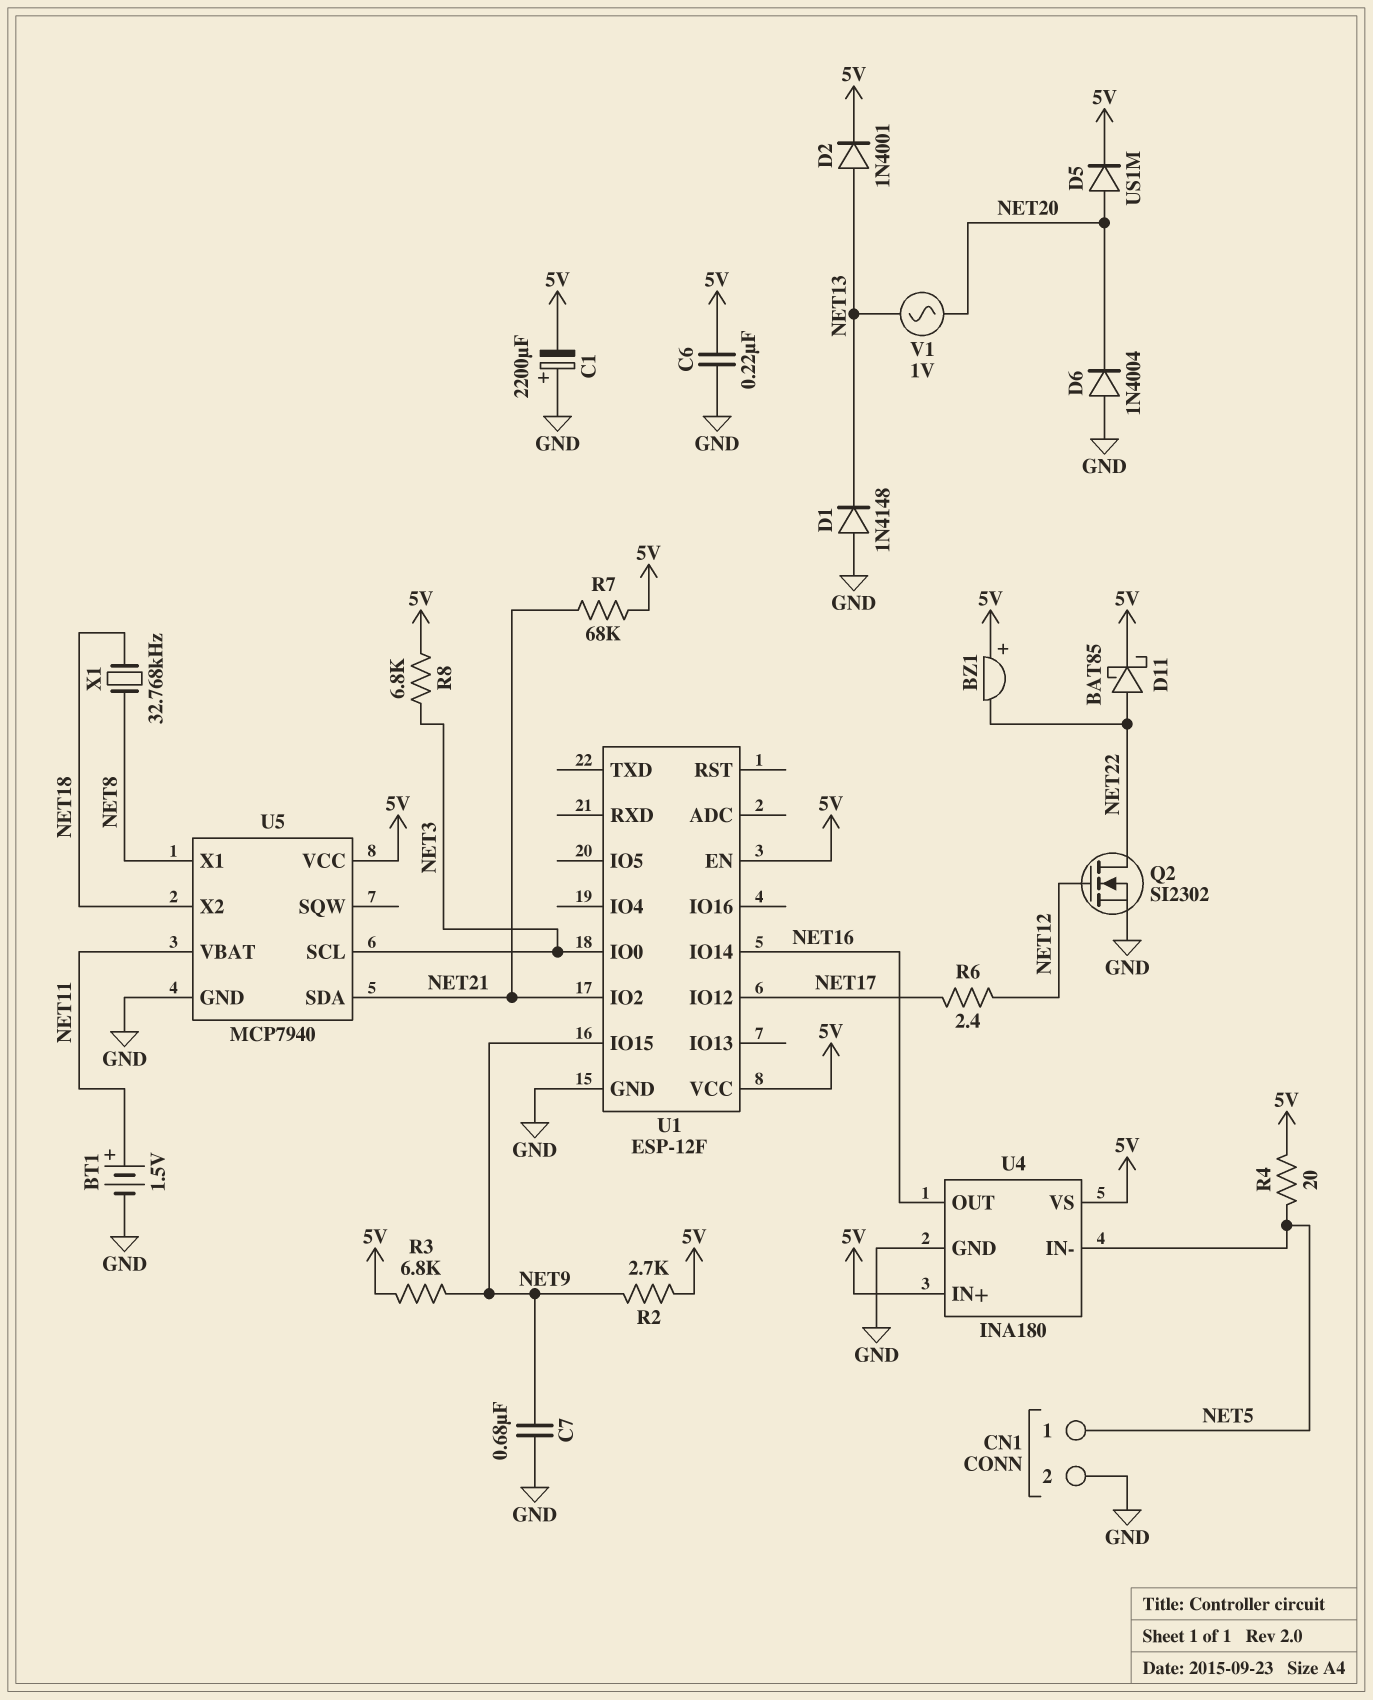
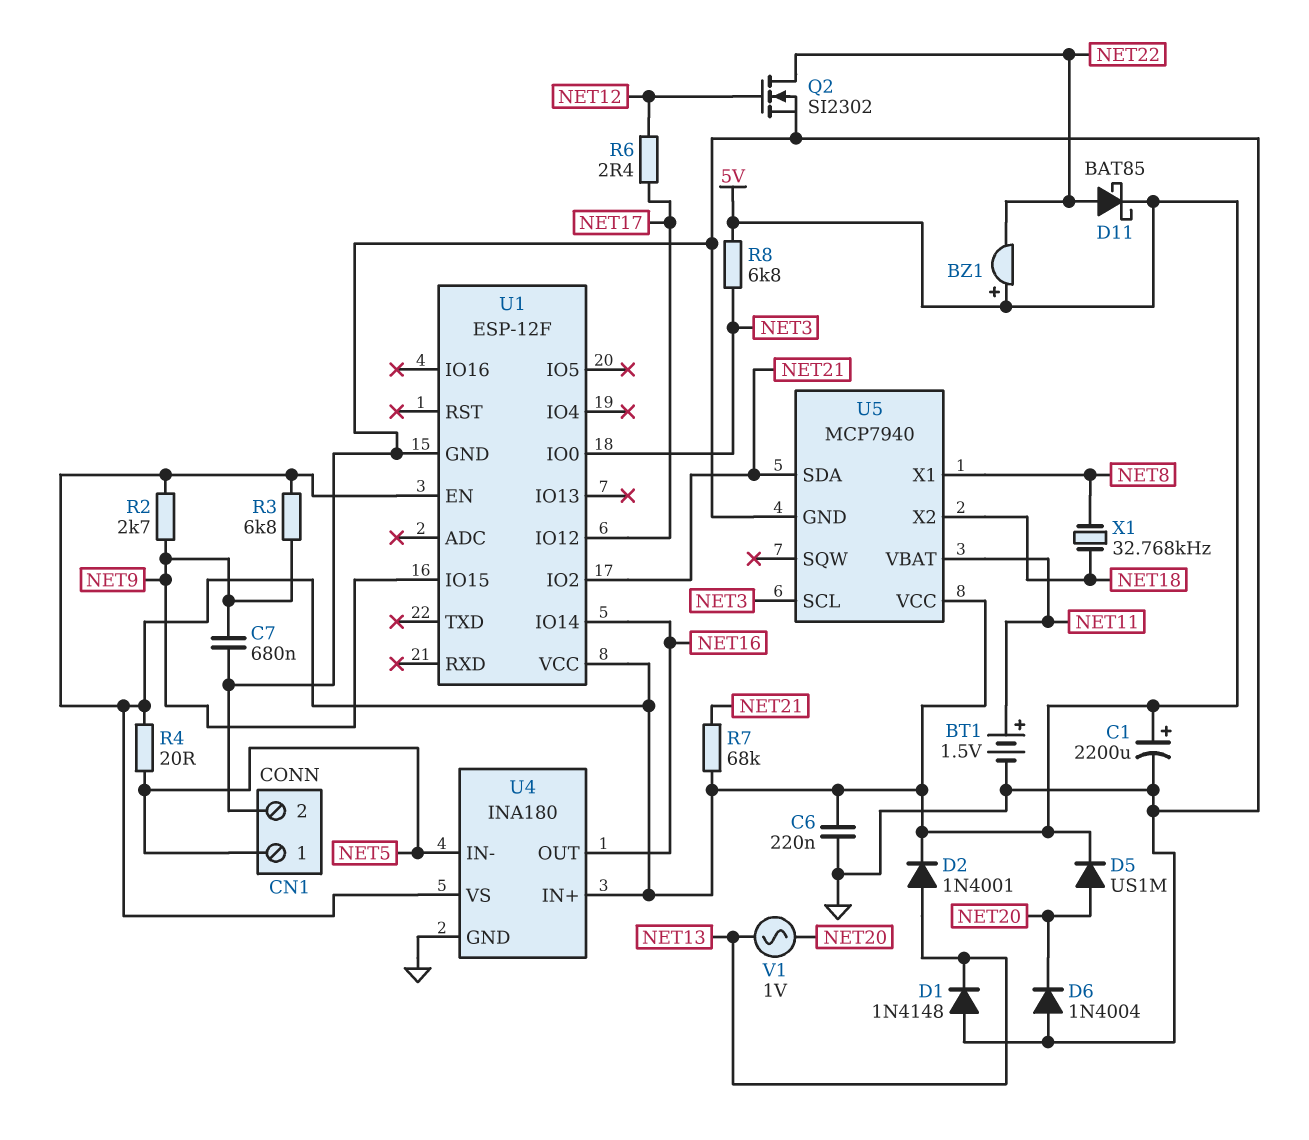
C1: 2200uF (plus GND, minus 5V) -> 2200uF (plus 5V, minus GND)

